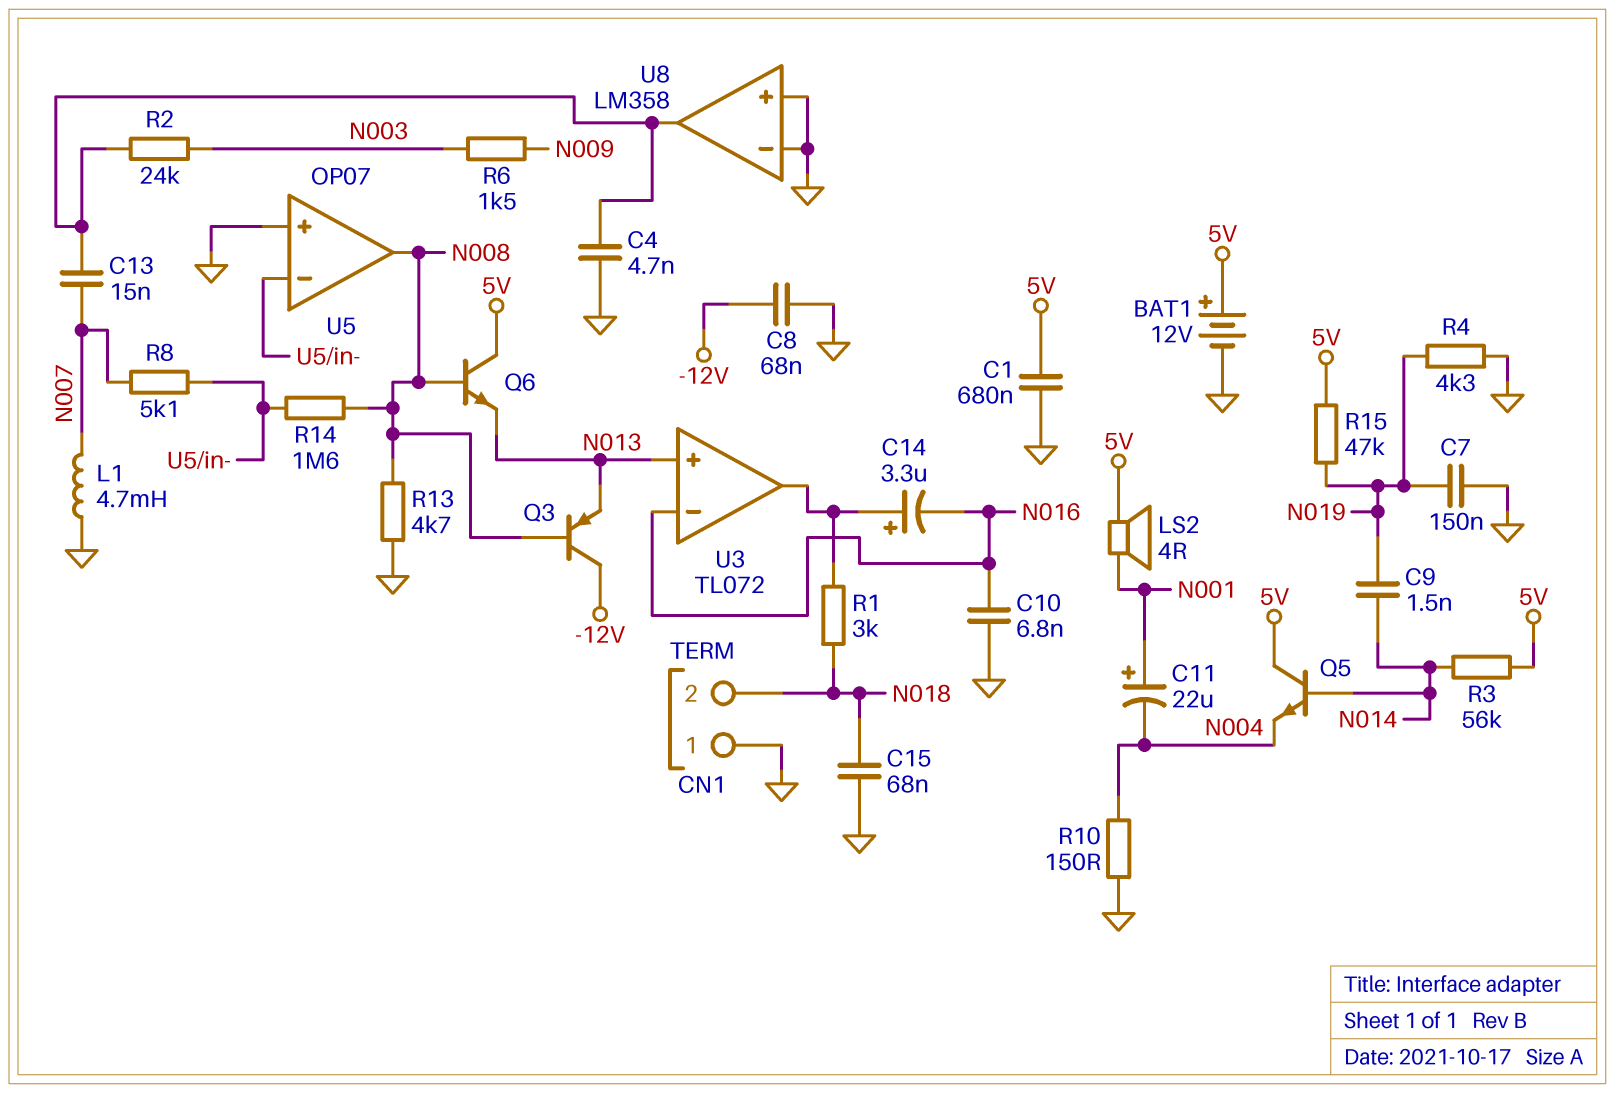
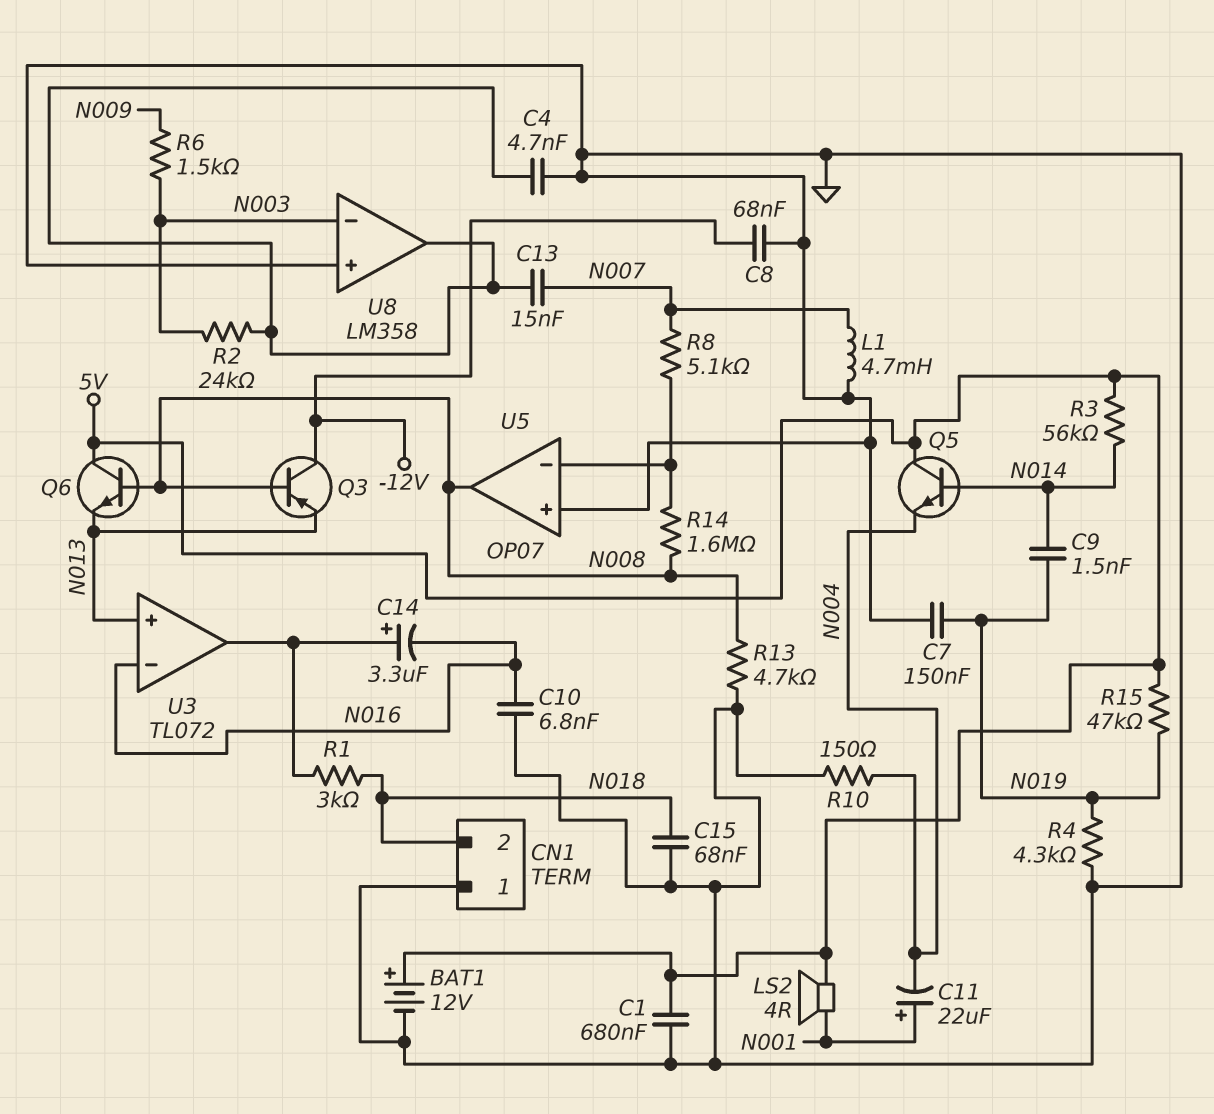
U8 pin in-: GND -> N003

